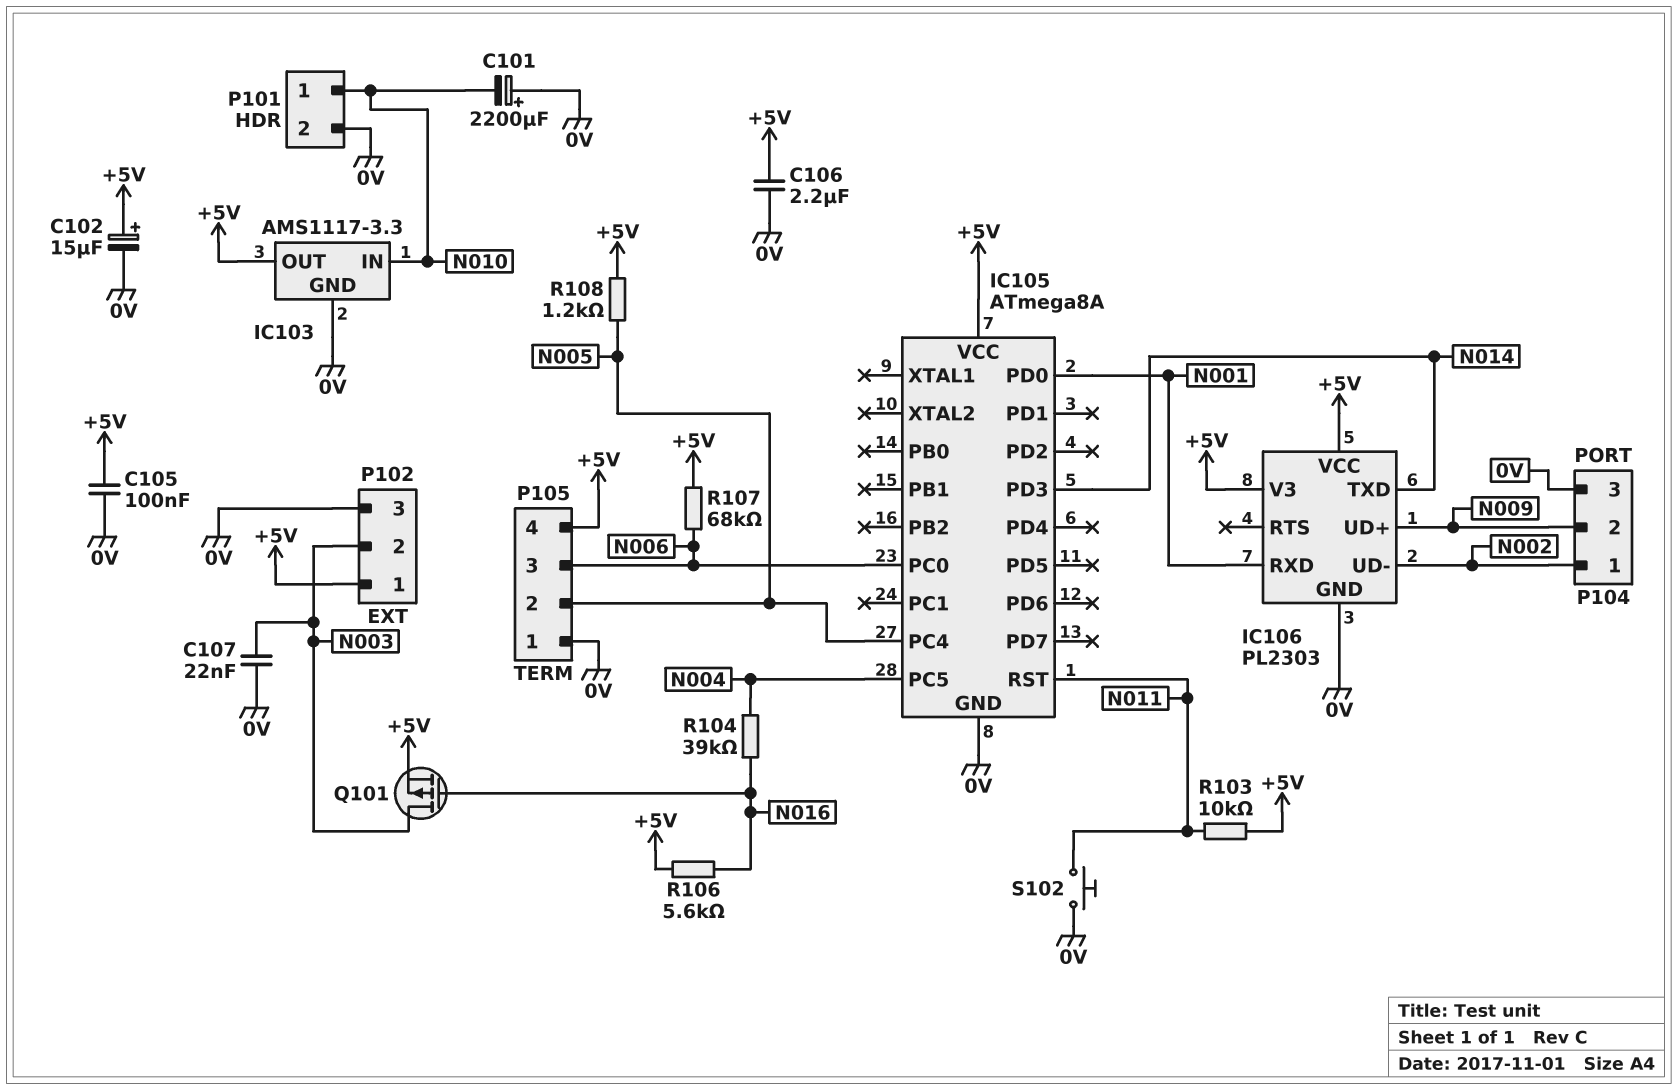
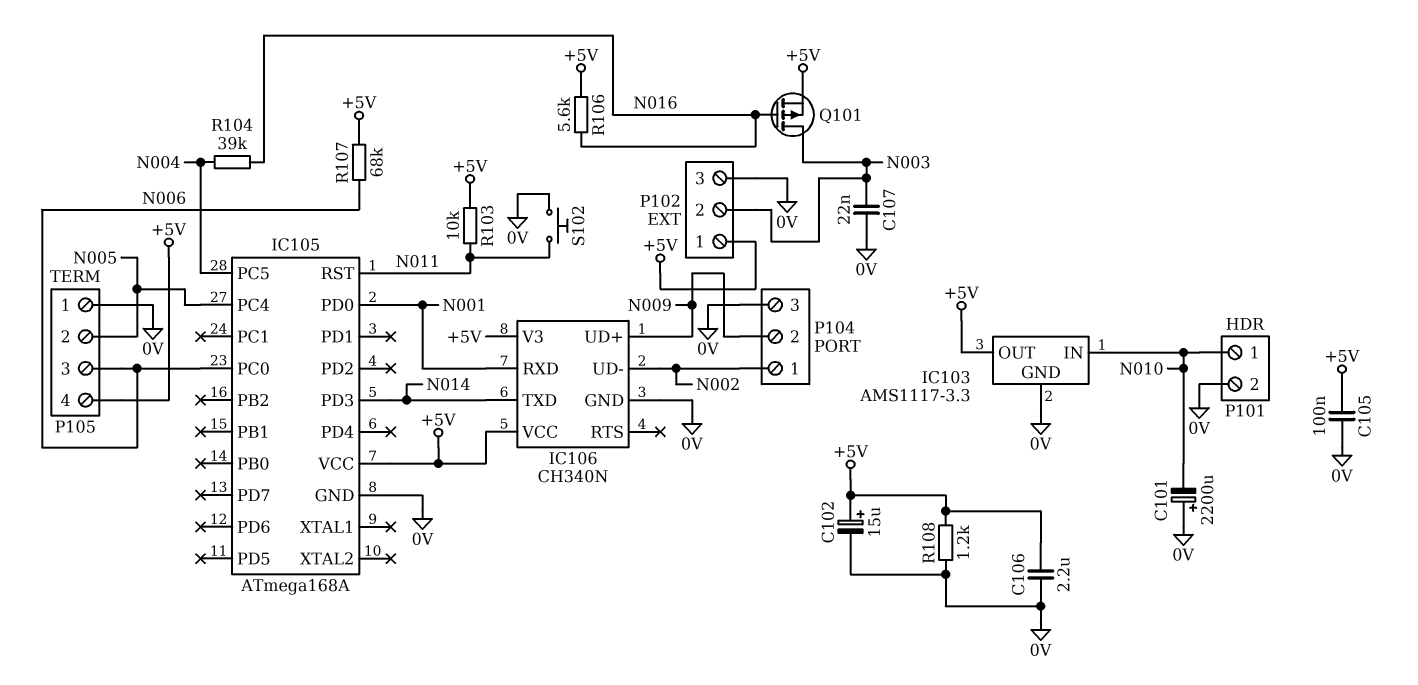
IC105: ATmega8A -> ATmega168A
IC106: PL2303 -> CH340N
R108: 1.2k (+5V, N005) -> 1.2k (+5V, 0V)

